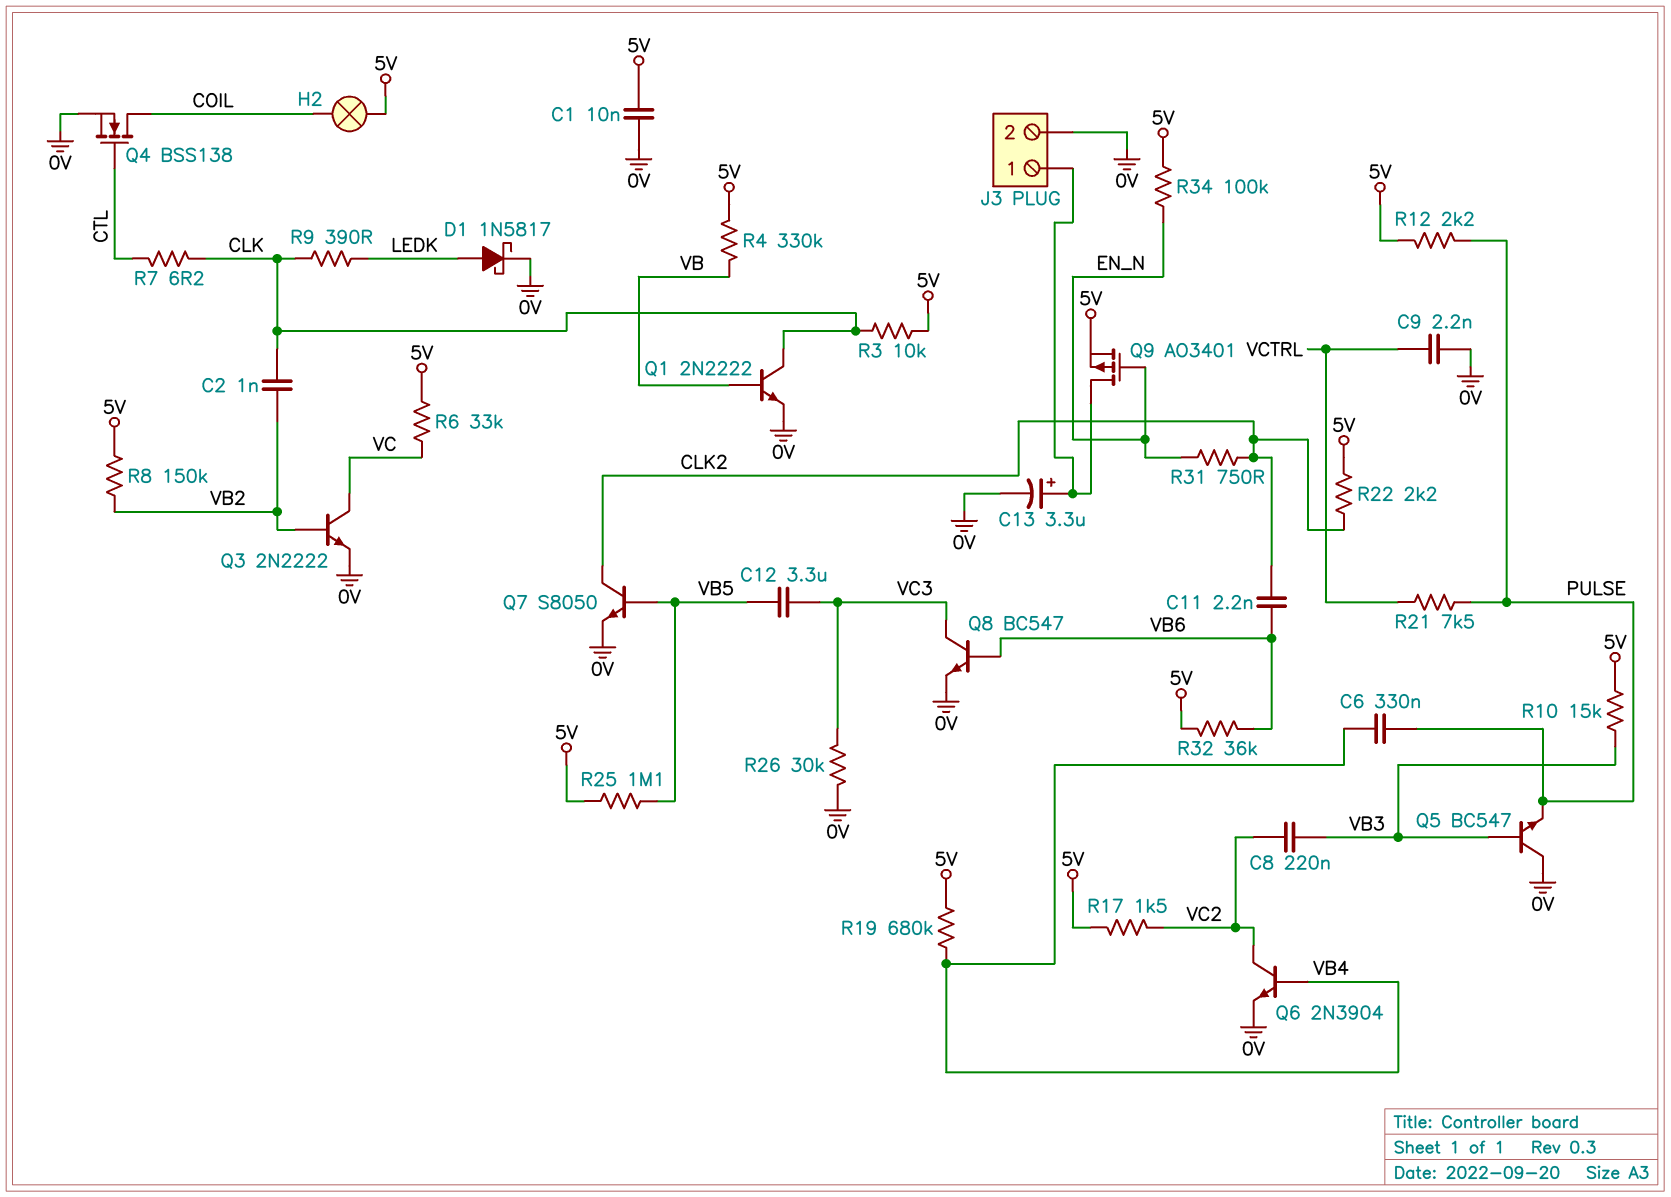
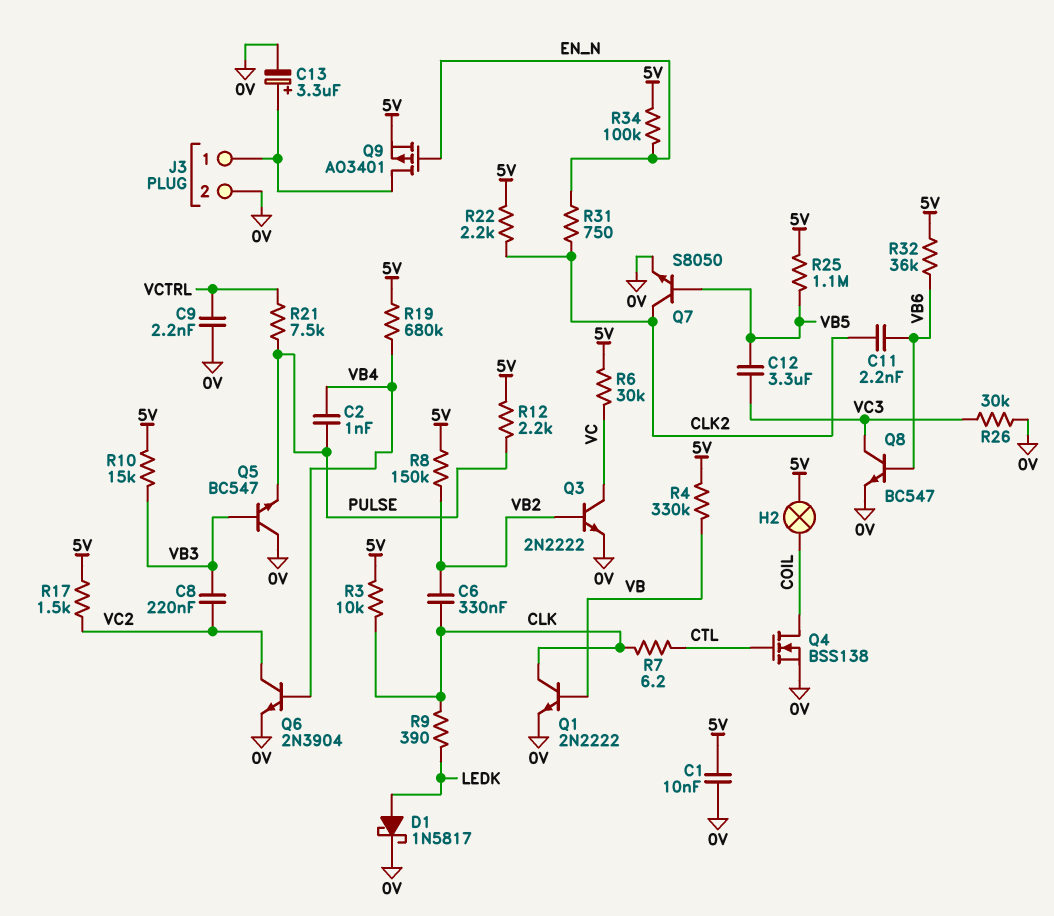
C2: 1nF (CLK, VB2) -> 1nF (PULSE, VB4)
C6: 330nF (PULSE, VB4) -> 330nF (CLK, VB2)
R6: 33k (5V, VC) -> 30k (5V, VC)

